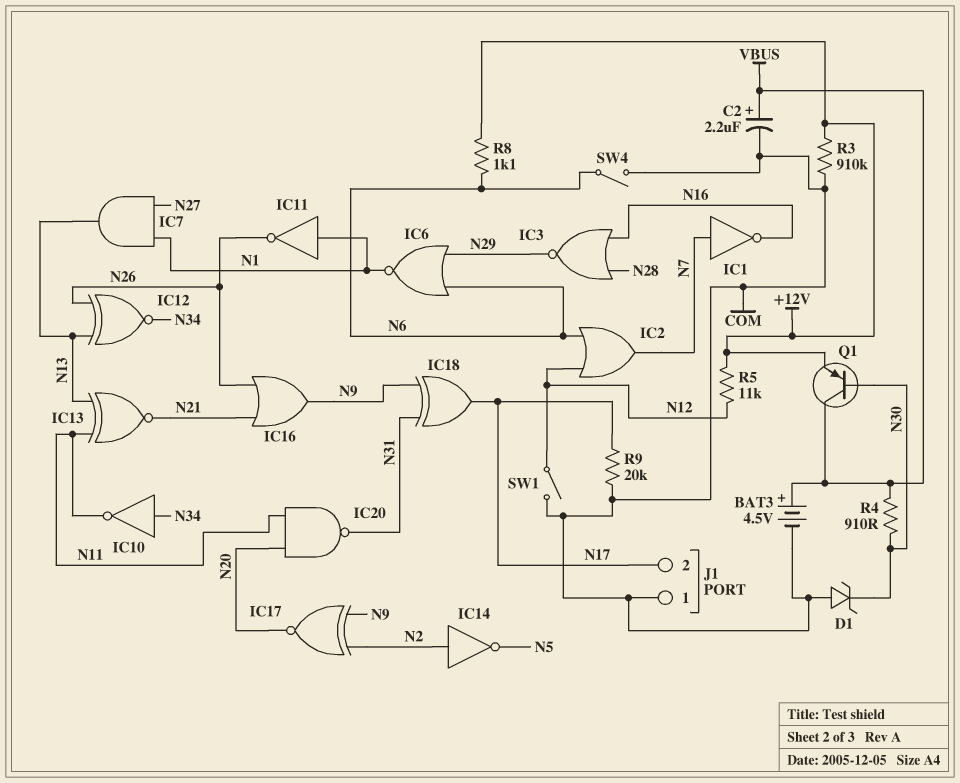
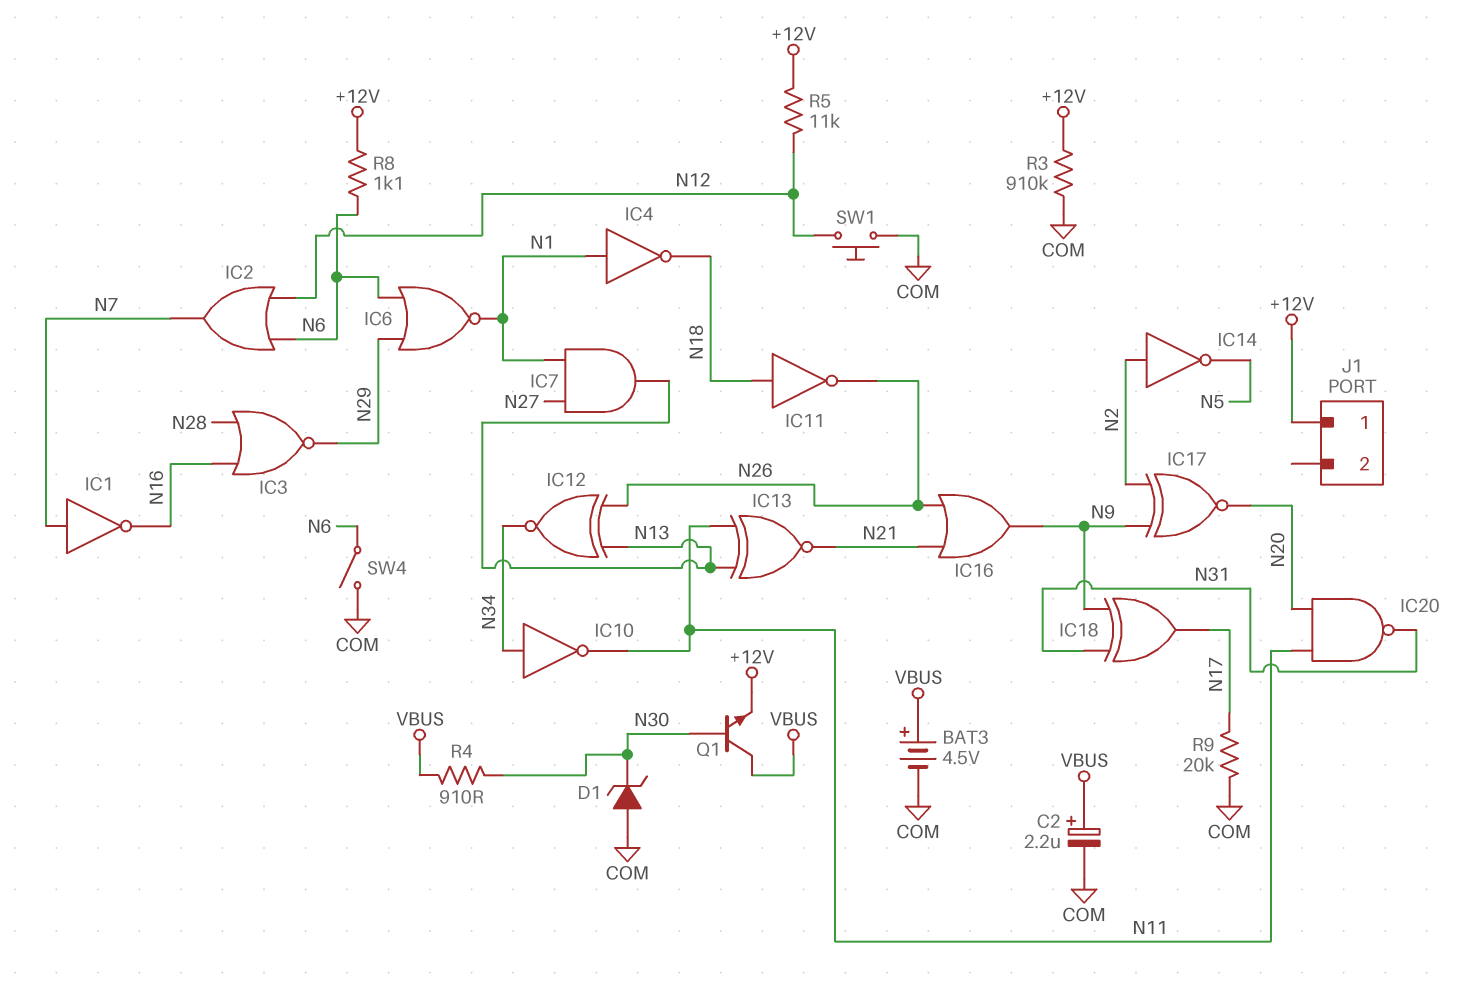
IC4: none -> NOT (in N1, out N18)
IC11: NOT (in N1, out N26) -> NOT (in N18, out N26)
J1 pin 1: COM -> +12V
J1 pin 2: N17 -> none
Q1: PNP (B N30, C VBUS, E +12V) -> NPN (B N30, C VBUS, E +12V)
SW1: switch (COM, N12) -> button (COM, N12)

